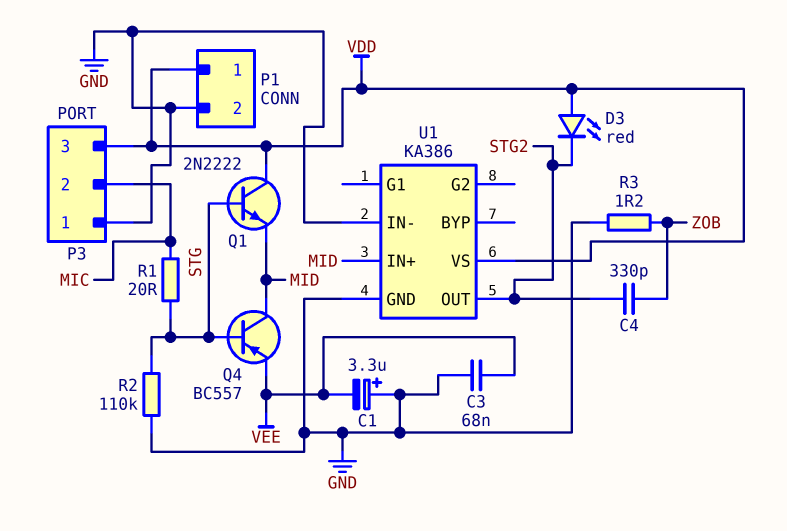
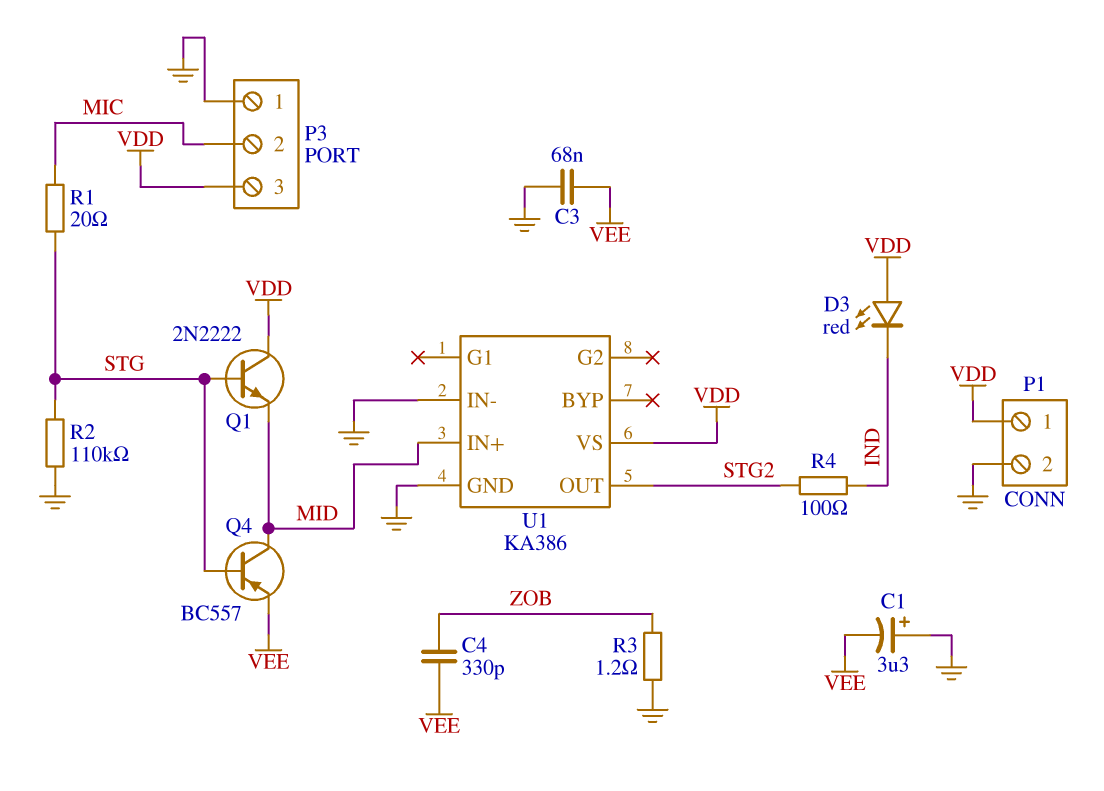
C4: 330pF (STG2, ZOB) -> 330pF (VEE, ZOB)
D3: LED red (A VDD, K STG2) -> LED red (A VDD, K IND)
R4: none -> 100 (IND, STG2)

